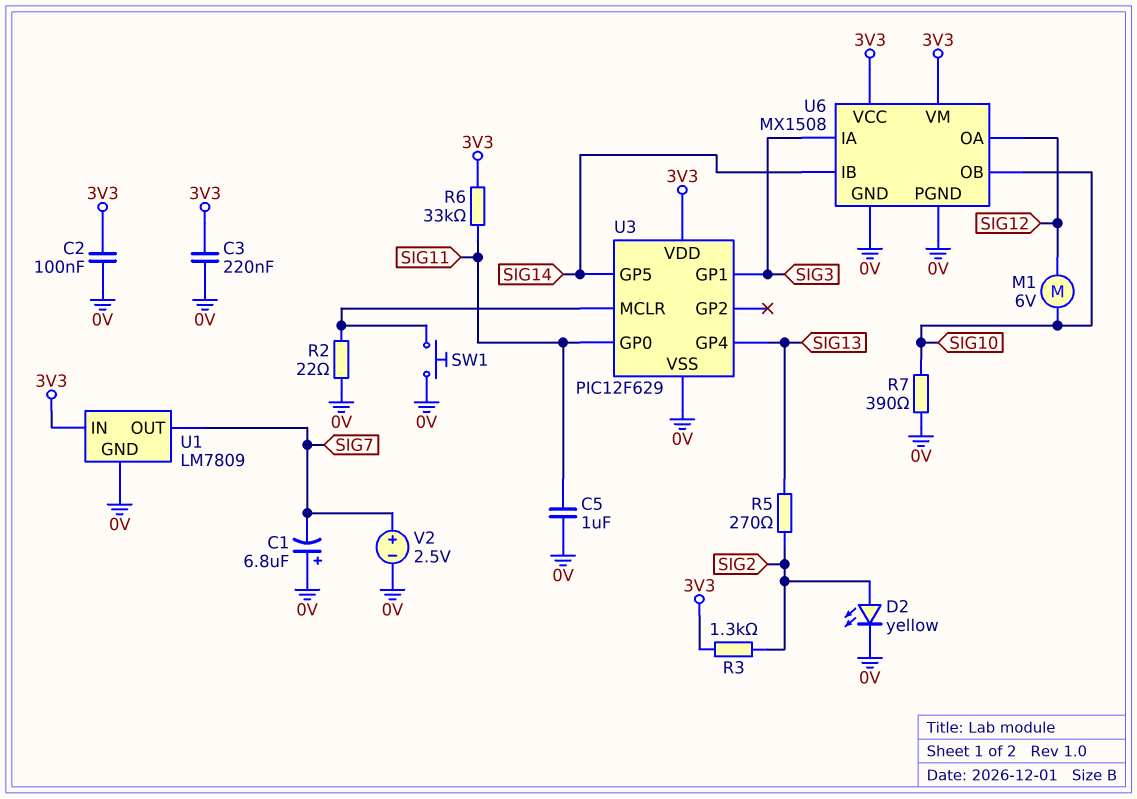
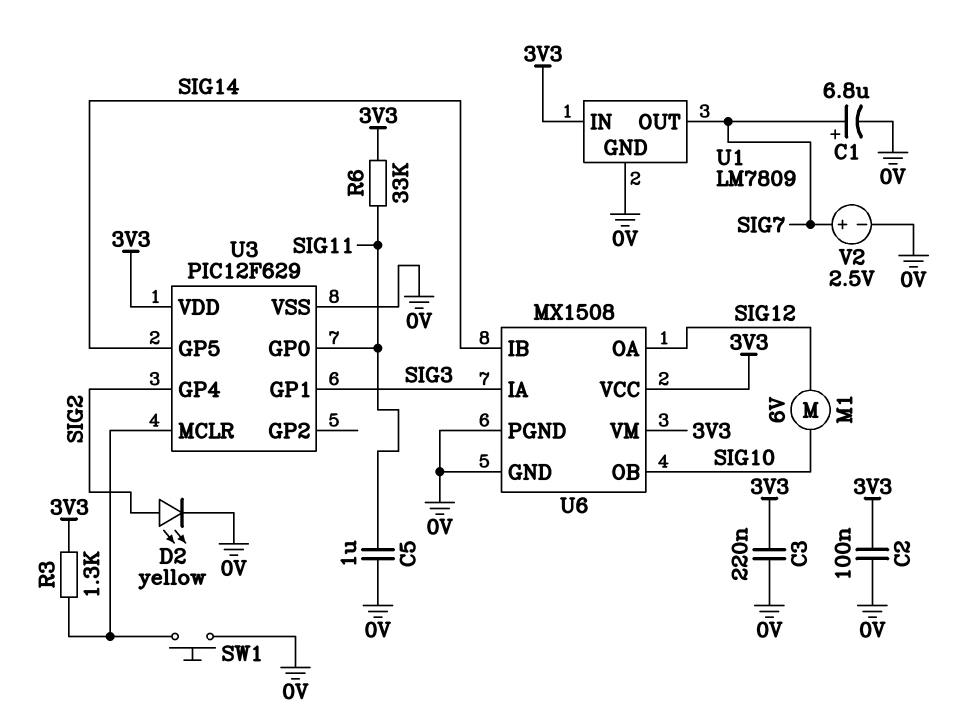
C1: 6.8uF (plus 0V, minus SIG7) -> 6.8uF (plus SIG7, minus 0V)
R2: 22 (0V, U3/MCLR) -> none
R3: 1.3k (3V3, SIG2) -> 1.3k (3V3, U3/MCLR)
R5: 270 (SIG2, SIG13) -> none
R7: 390 (0V, SIG10) -> none
U3 pin GP4: SIG13 -> SIG2

